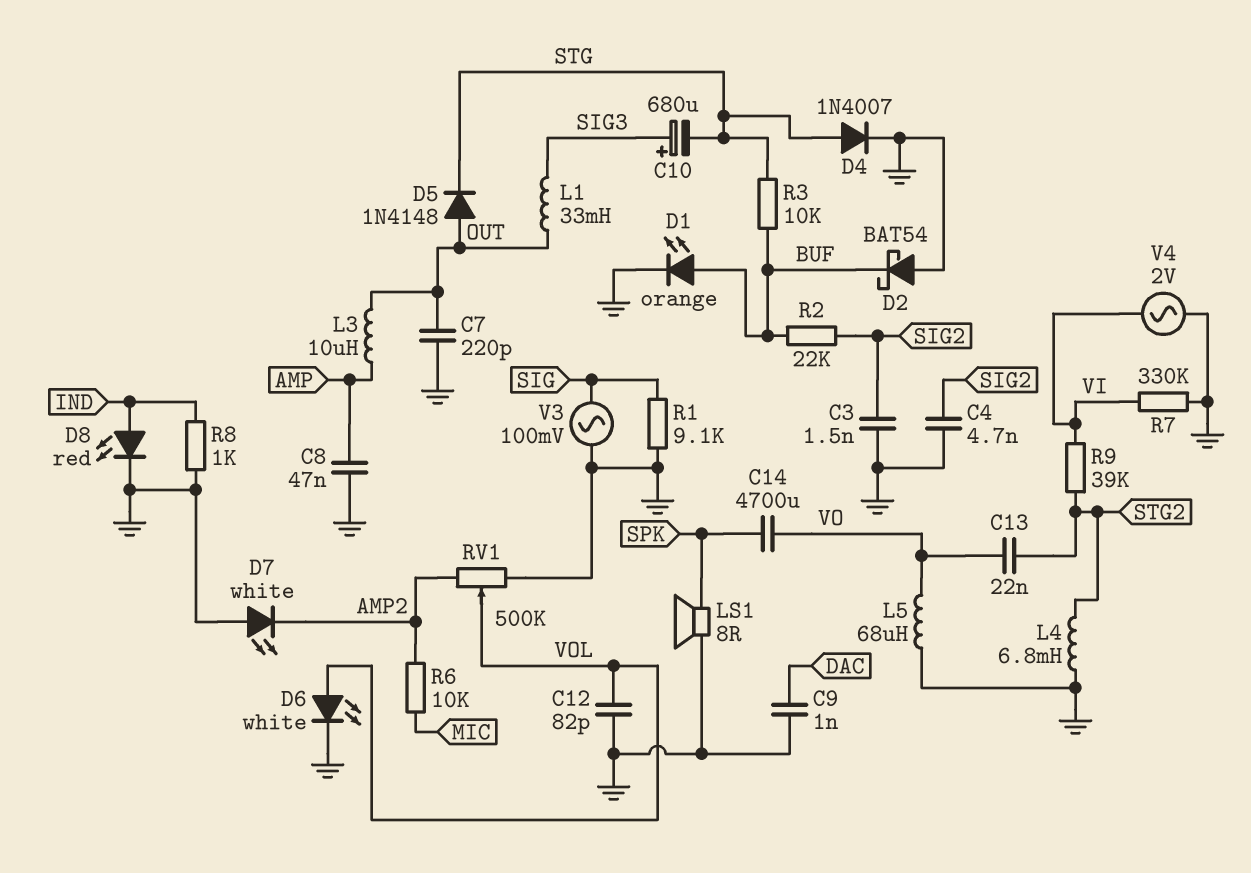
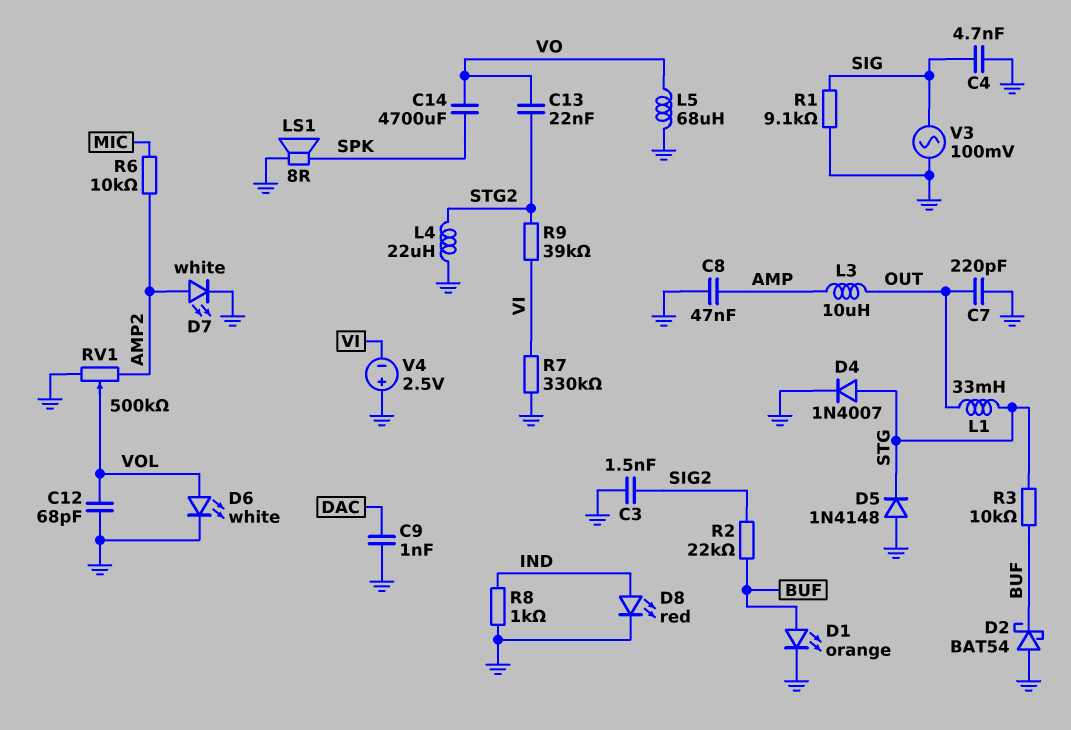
C4: 4.7nF (GND, SIG2) -> 4.7nF (GND, SIG)
C10: 680uF (plus SIG3, minus STG) -> none
C12: 82pF (GND, VOL) -> 68pF (GND, VOL)
D5: diode 1N4148 (A OUT, K STG) -> diode 1N4148 (A GND, K STG)
D7: LED white (A GND, K AMP2) -> LED white (A AMP2, K GND)
L1: 33mH (OUT, SIG3) -> 33mH (OUT, STG)
L4: 6.8mH (GND, STG2) -> 22uH (GND, STG2)
V4: AC 2V (GND, VI) -> 2.5V (plus GND, minus VI)

